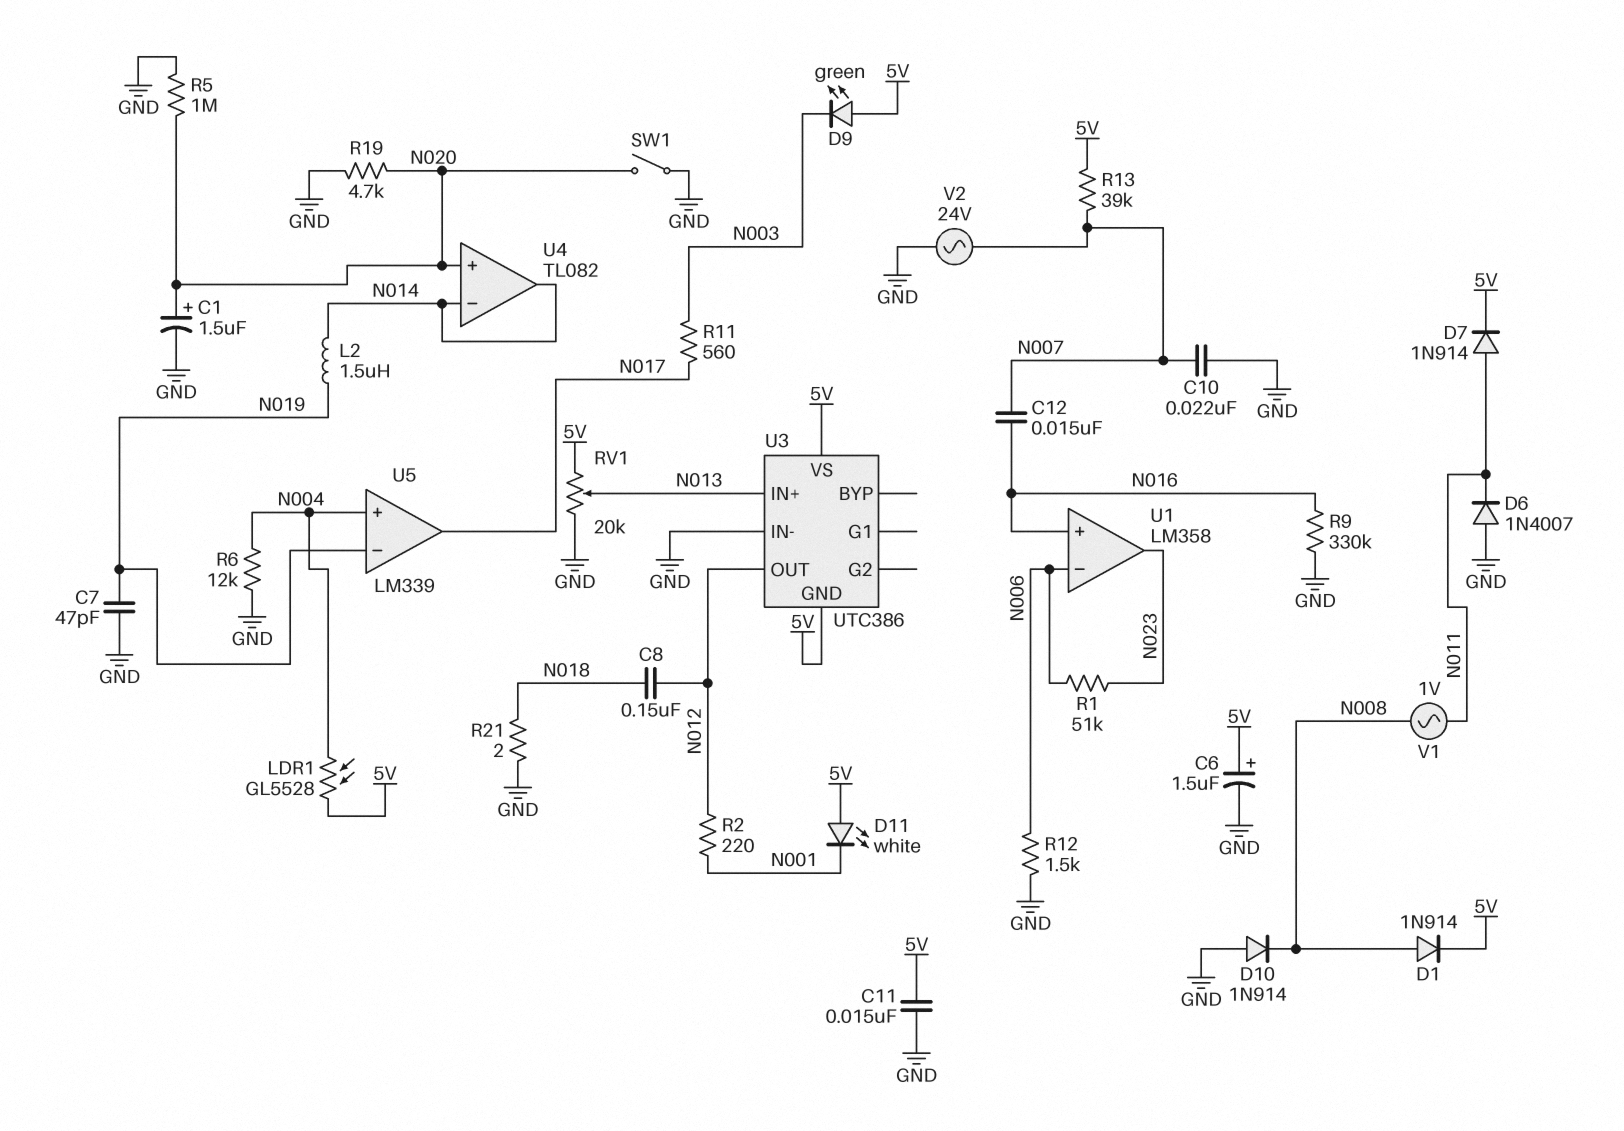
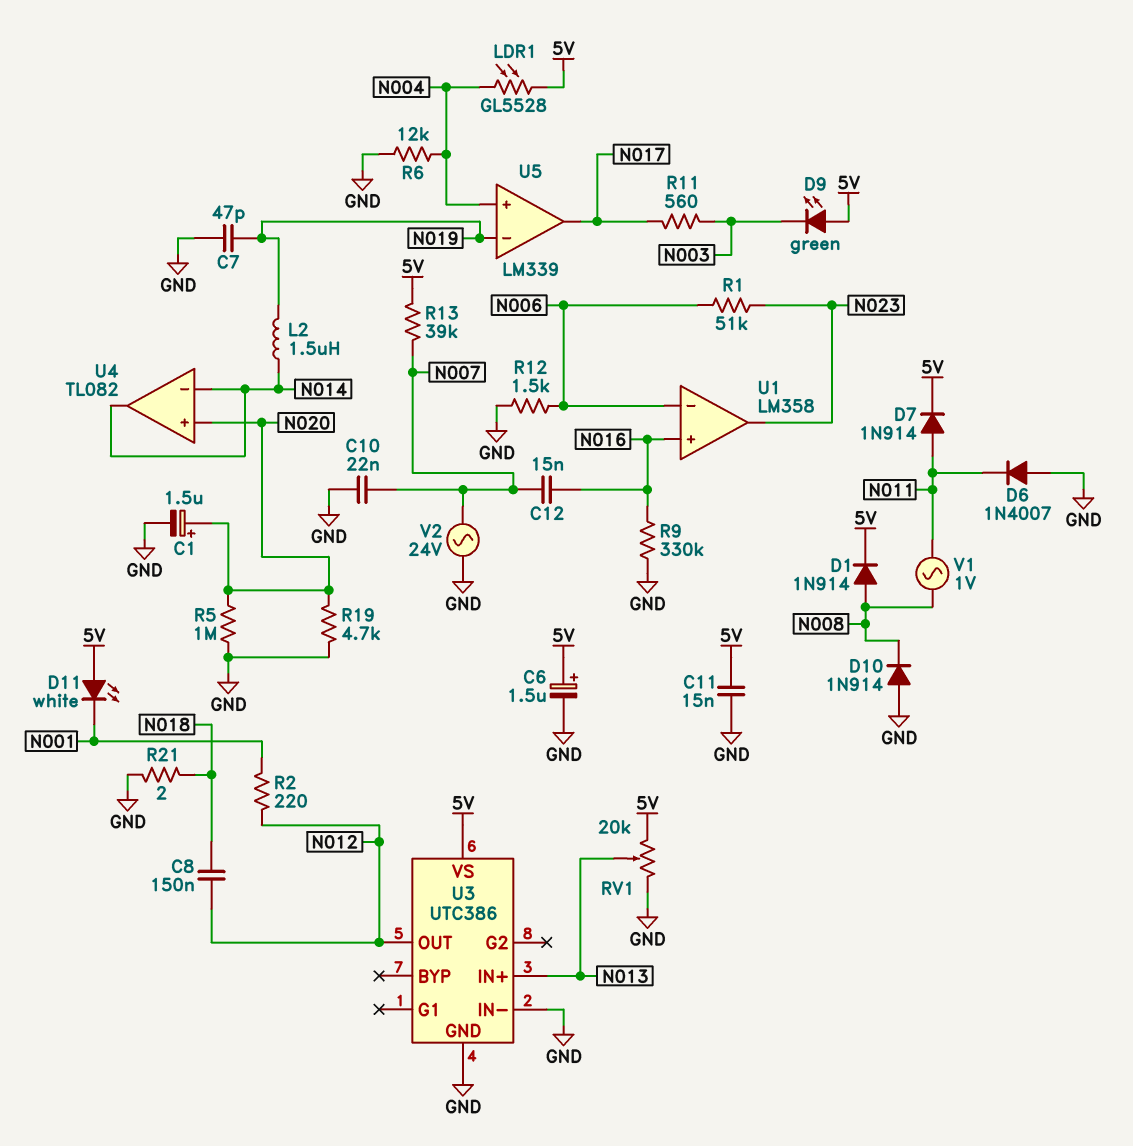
SW1: switch (GND, N020) -> none
U3 pin GND: 5V -> GND

